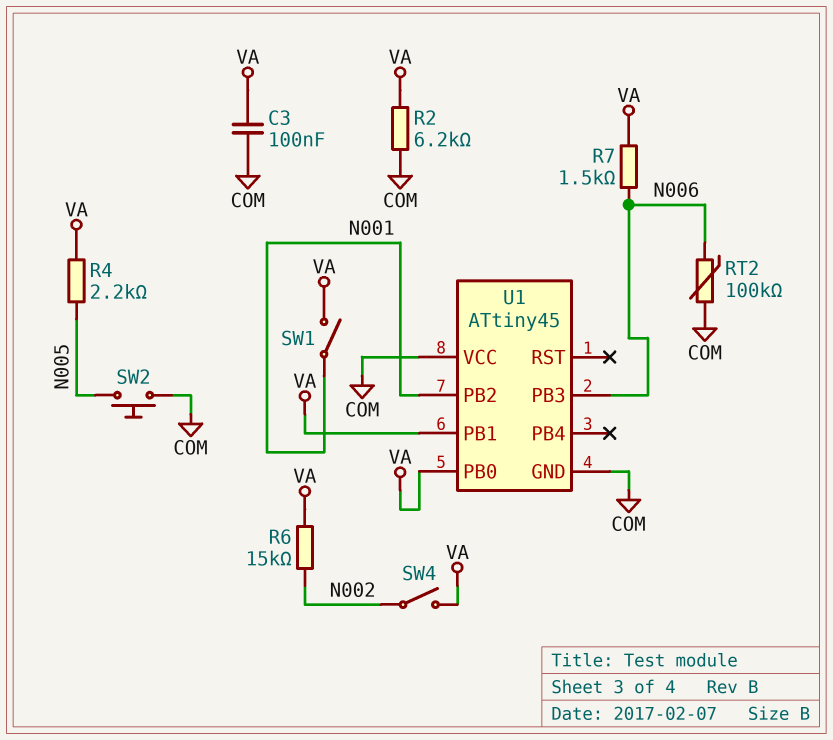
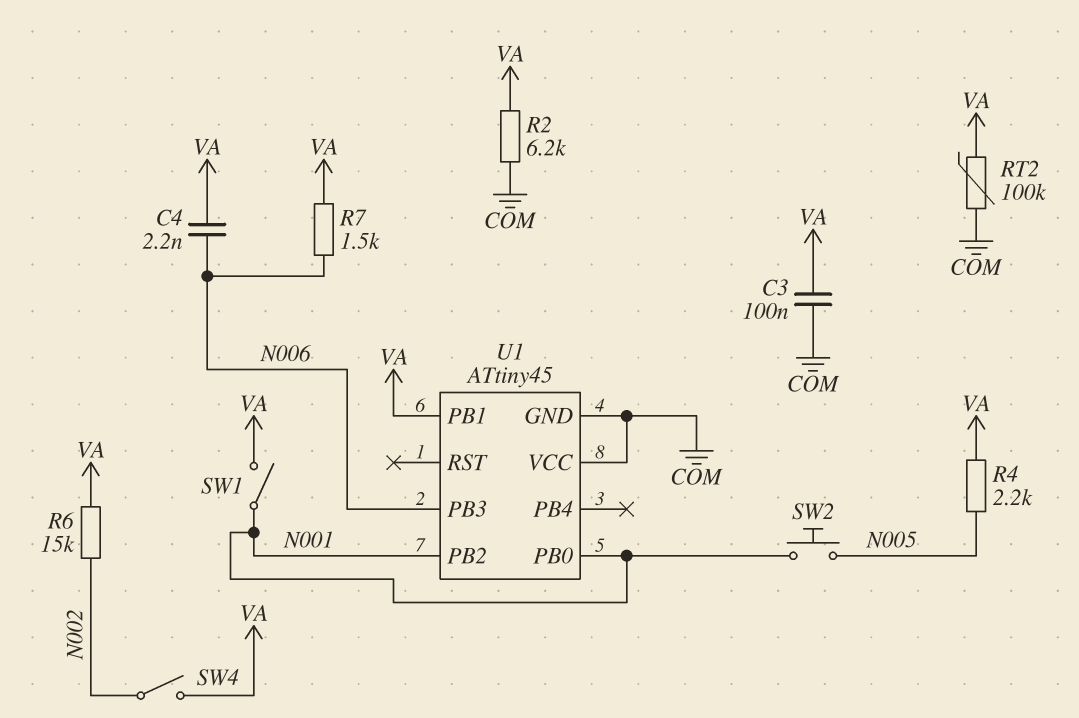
C4: none -> 2.2nF (N006, VA)
RT2: 100k (COM, N006) -> 100k (COM, VA)
SW2: button (COM, N005) -> button (N001, N005)
U1 pin PB0: VA -> N001

